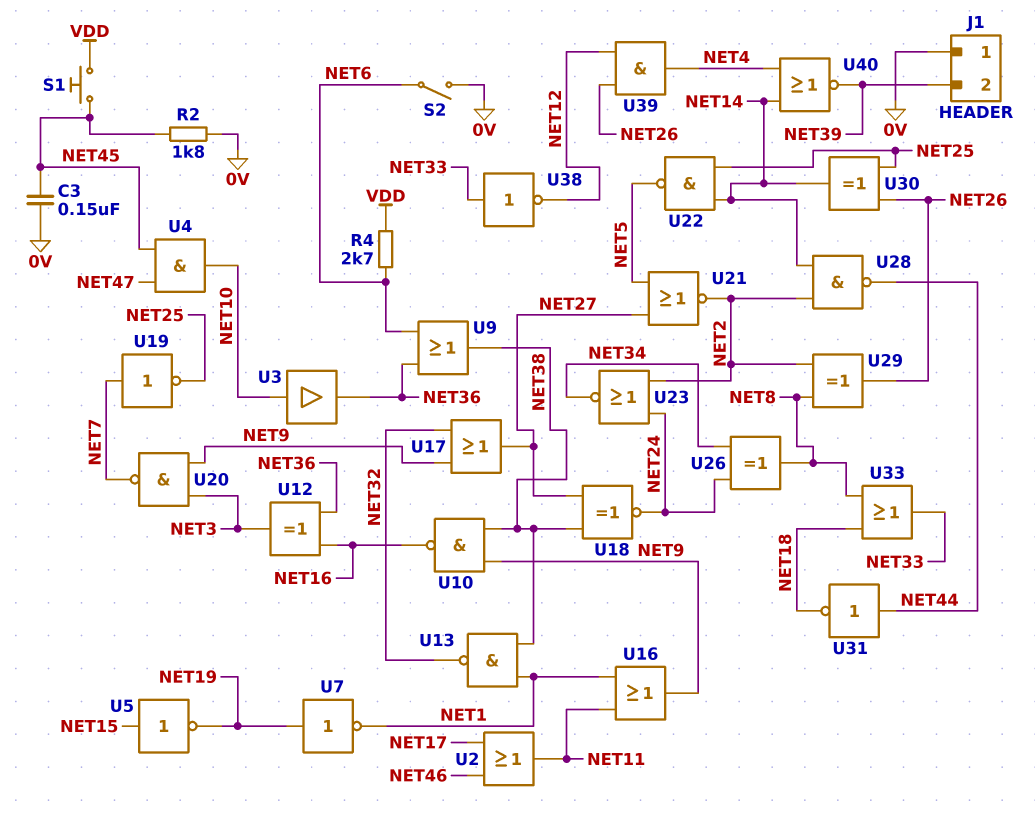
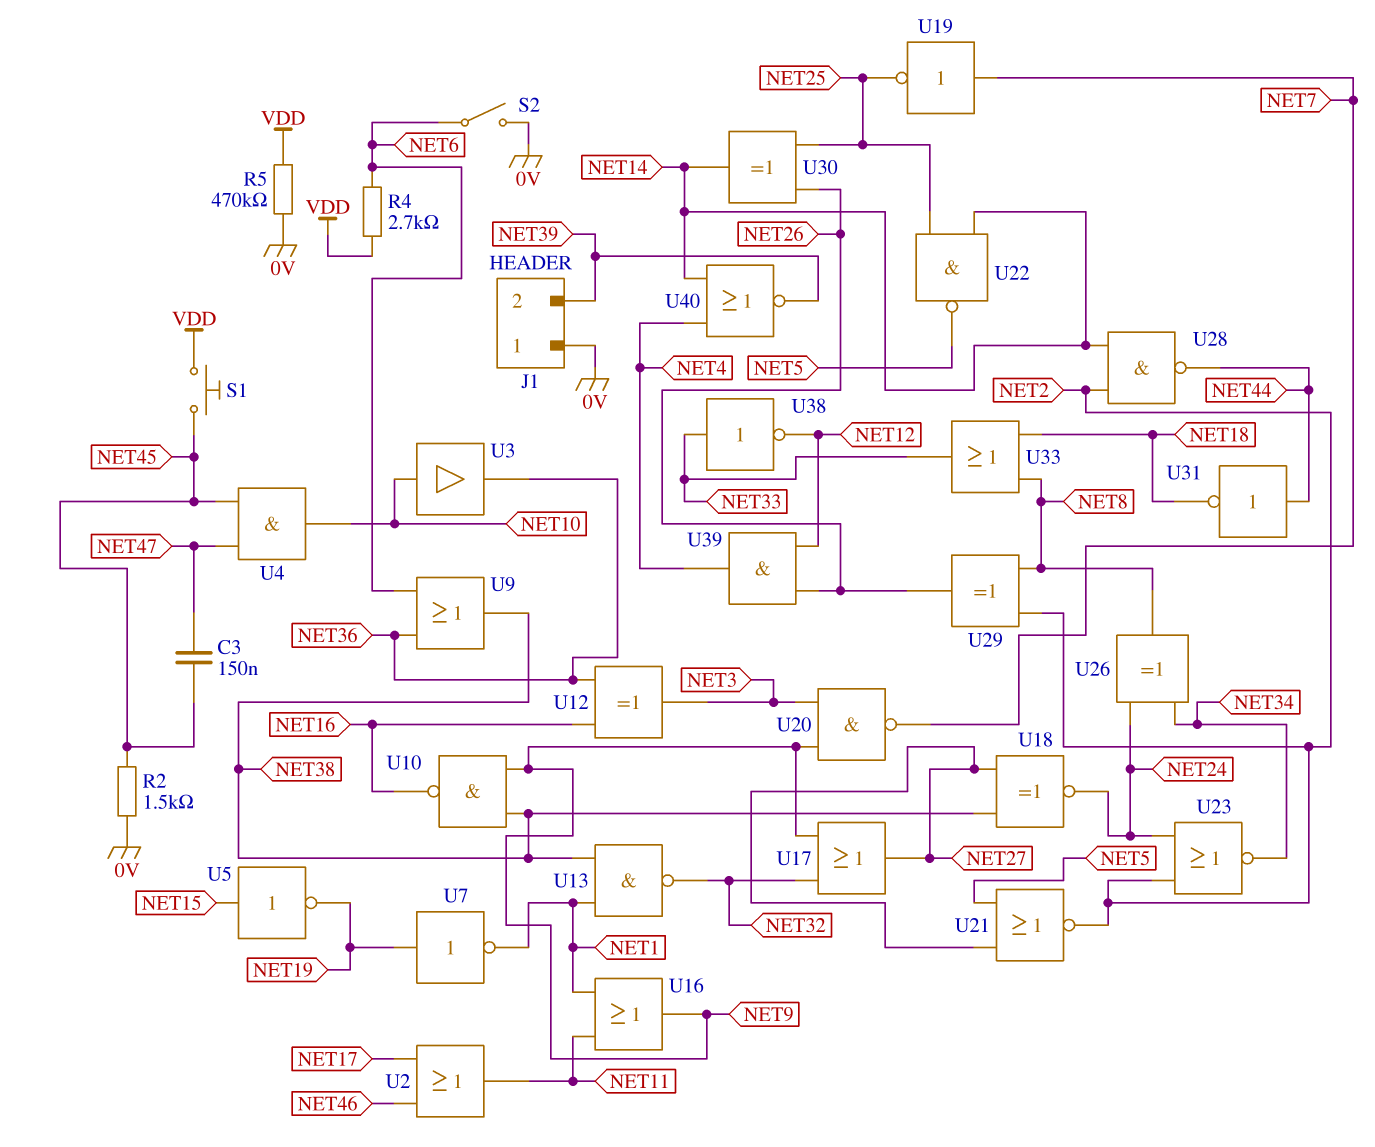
C3: 150nF (0V, NET45) -> 150nF (NET45, NET47)
R2: 1.8k (0V, NET45) -> 1.5k (0V, NET45)
R5: none -> 470k (0V, VDD)

